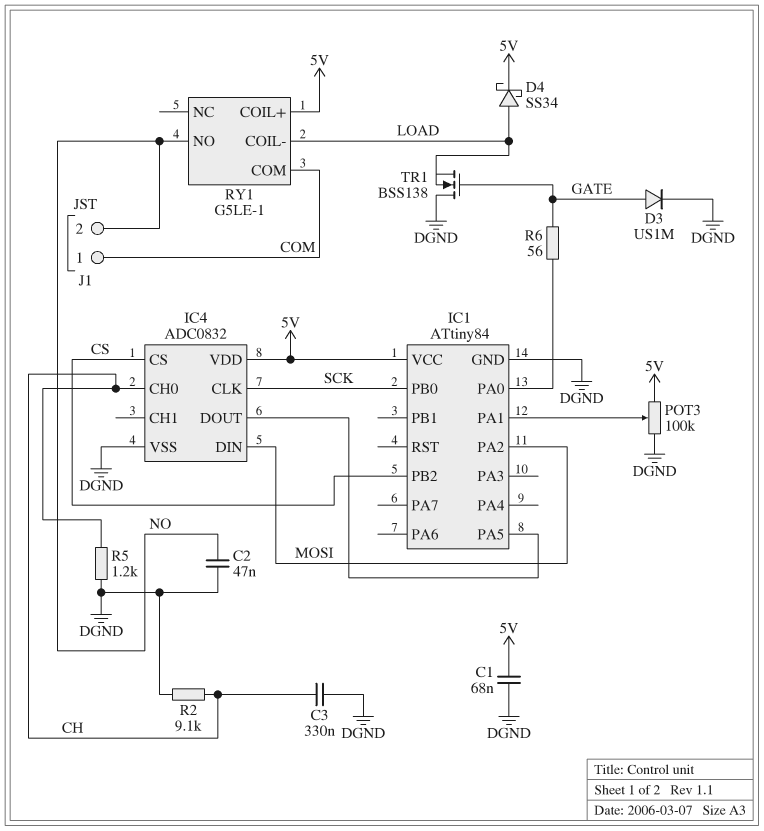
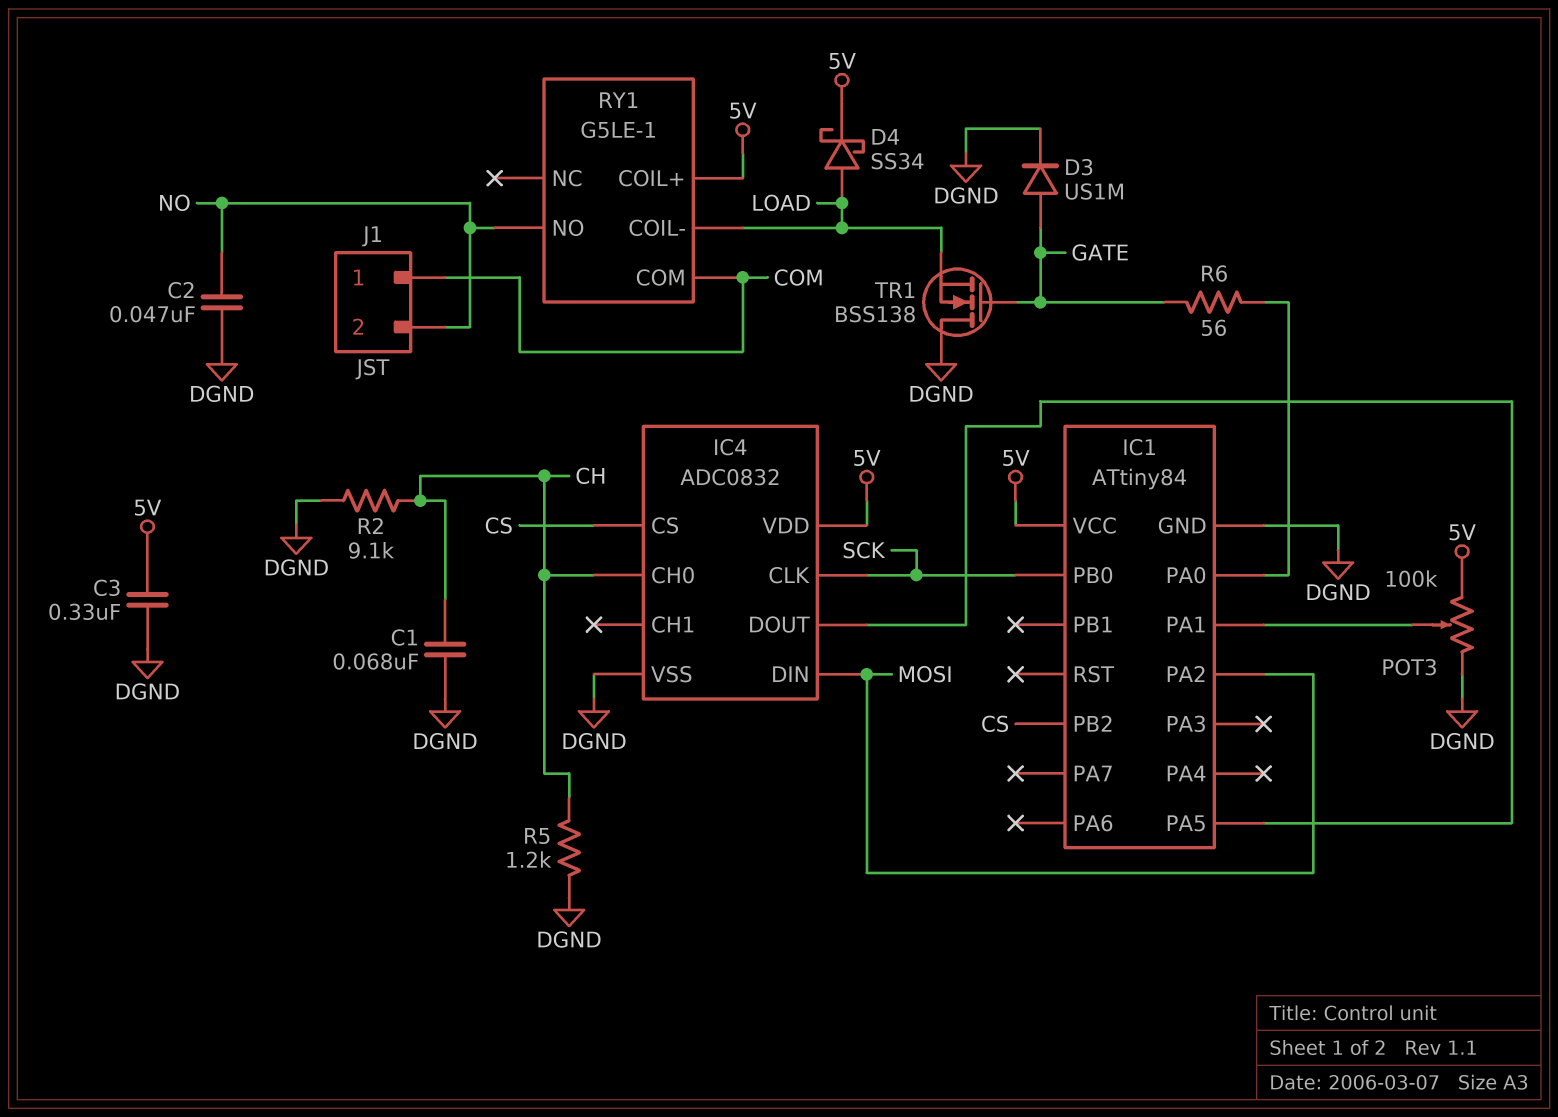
C1: 68nF (5V, DGND) -> 68nF (CH, DGND)
C3: 330nF (CH, DGND) -> 330nF (5V, DGND)

